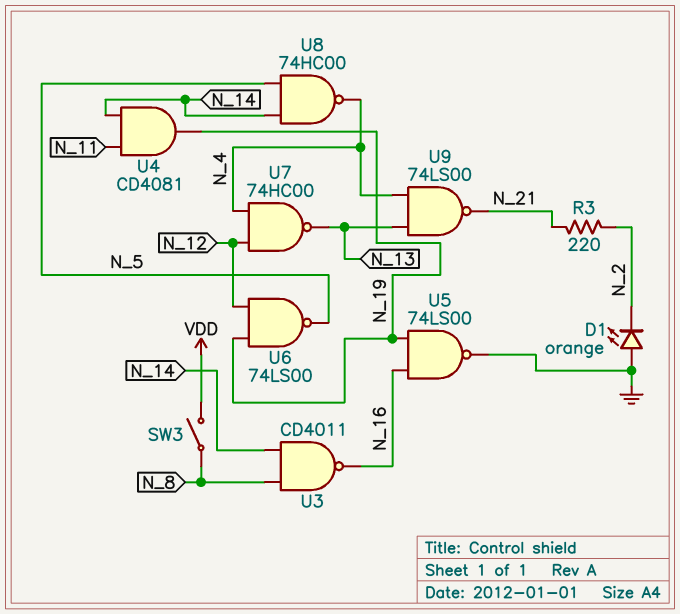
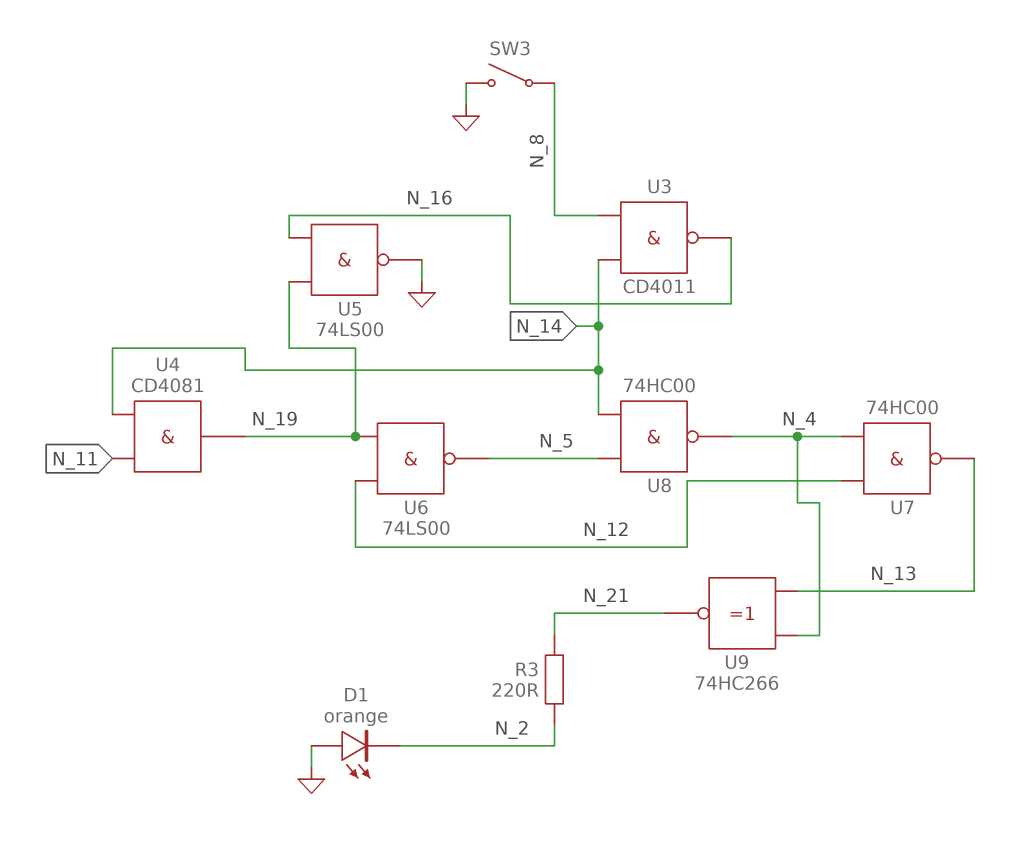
SW3: switch (N_8, VDD) -> switch (GND, N_8)
U9: NAND 74LS00 (in N_4, in N_13, out N_21) -> XNOR 74HC266 (in N_4, in N_13, out N_21)

